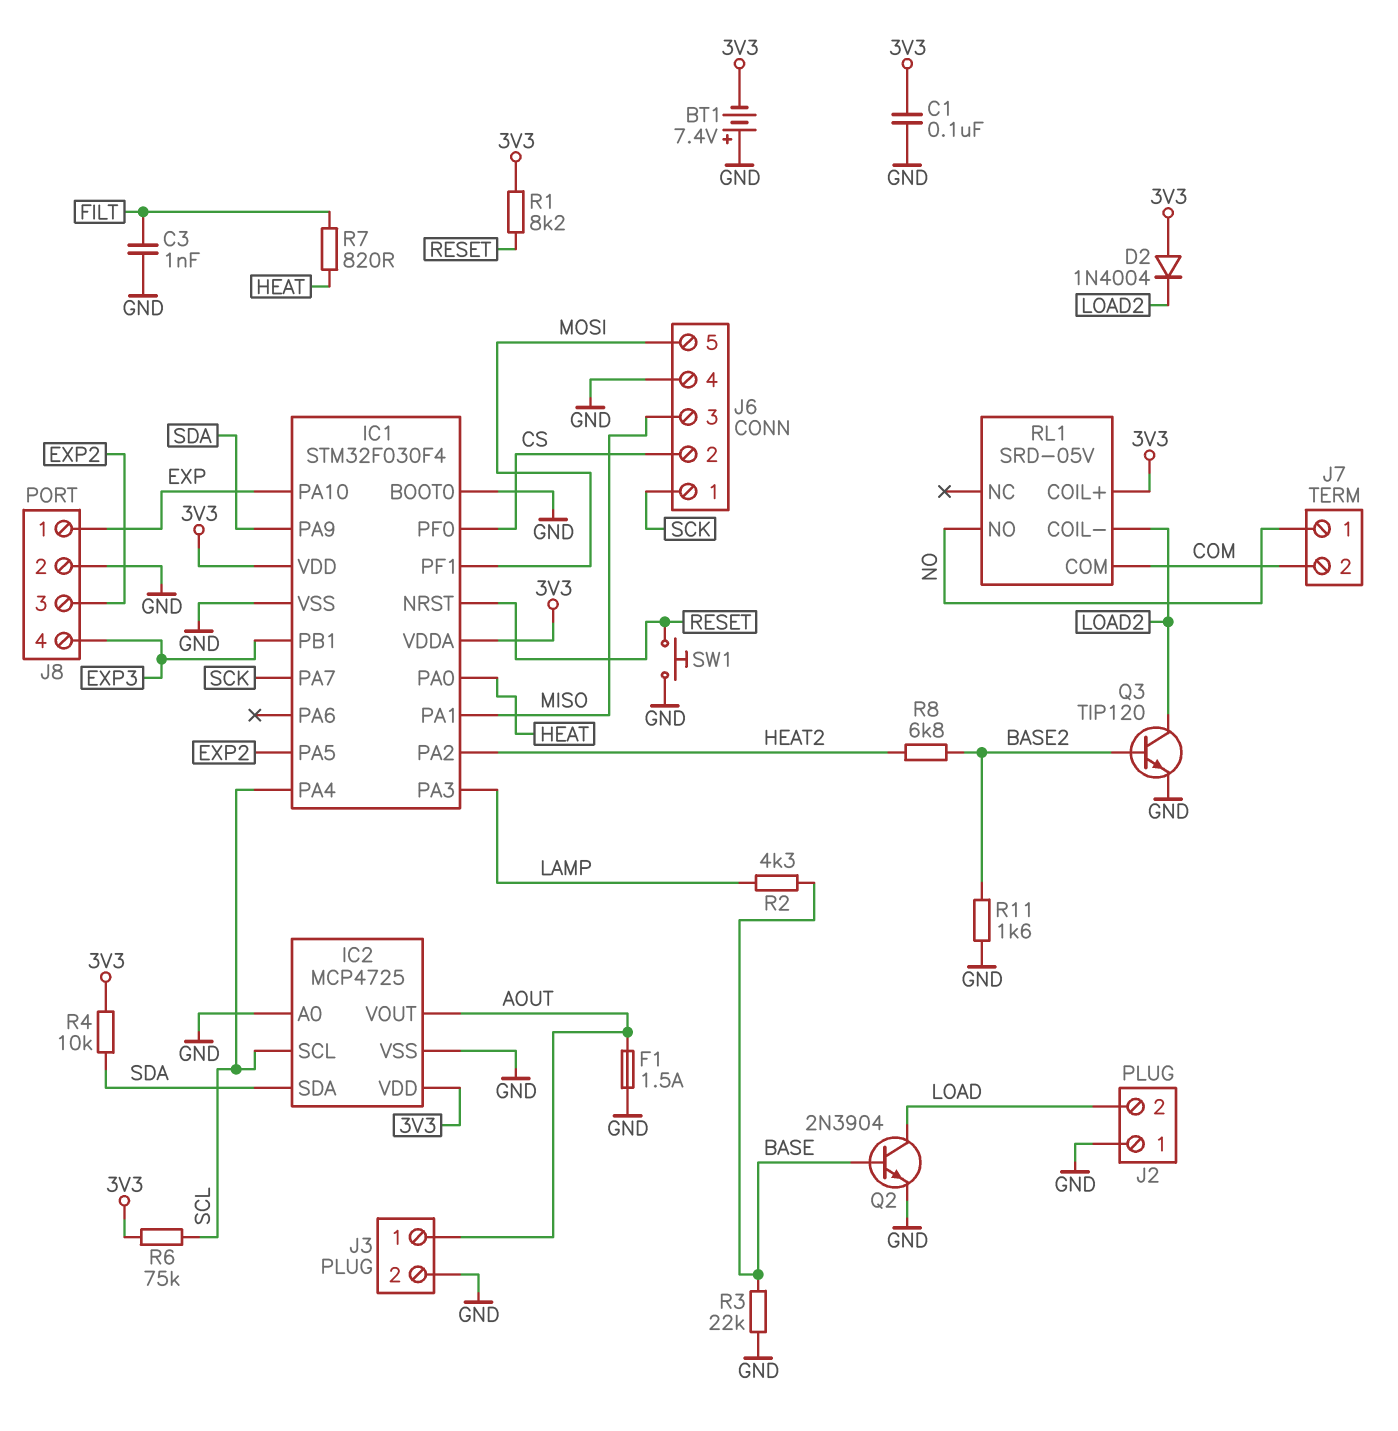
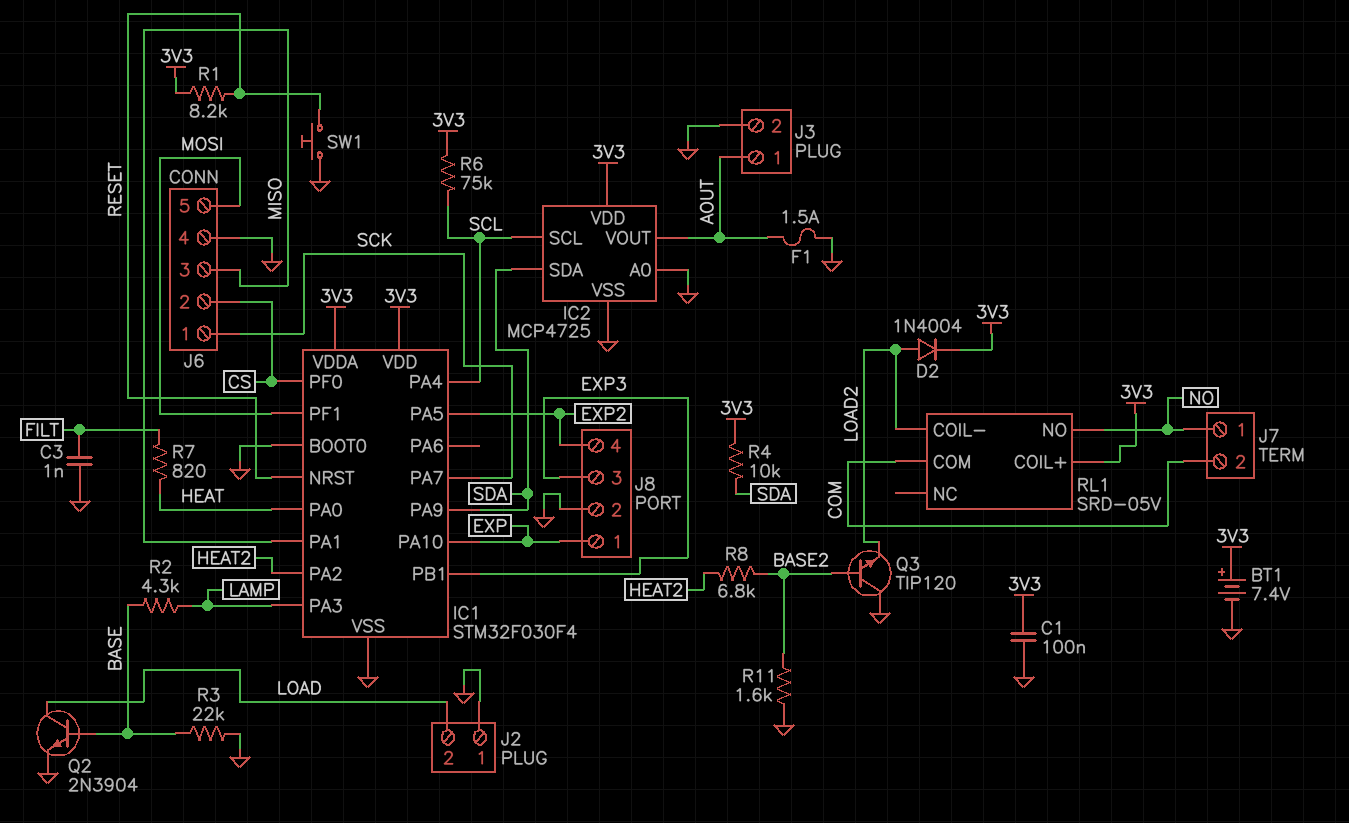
BT1: 7.4V (plus GND, minus 3V3) -> 7.4V (plus 3V3, minus GND)
D2: diode 1N4004 (A 3V3, K LOAD2) -> diode 1N4004 (A LOAD2, K 3V3)
J8 pin 3: EXP2 -> EXP3
J8 pin 4: EXP3 -> EXP2
Q3: NPN TIP120 (B BASE2, C LOAD2, E GND) -> NPN TIP120 (B BASE2, C GND, E LOAD2)

